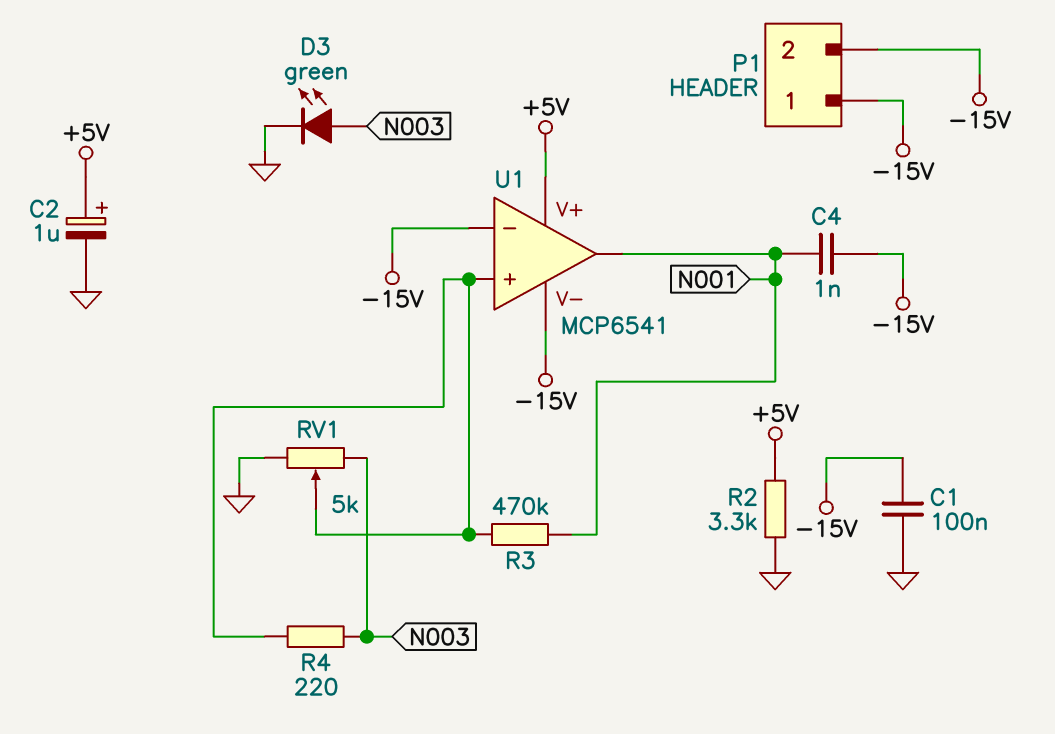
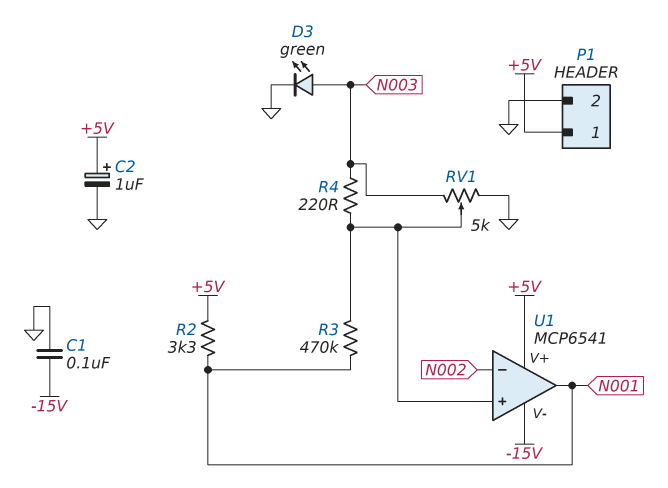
C4: 1nF (-15V, N001) -> none
P1 pin 1: -15V -> +5V
P1 pin 2: -15V -> GND
R2: 3.3k (+5V, GND) -> 3.3k (+5V, N001)
U1 pin in-: -15V -> N002

